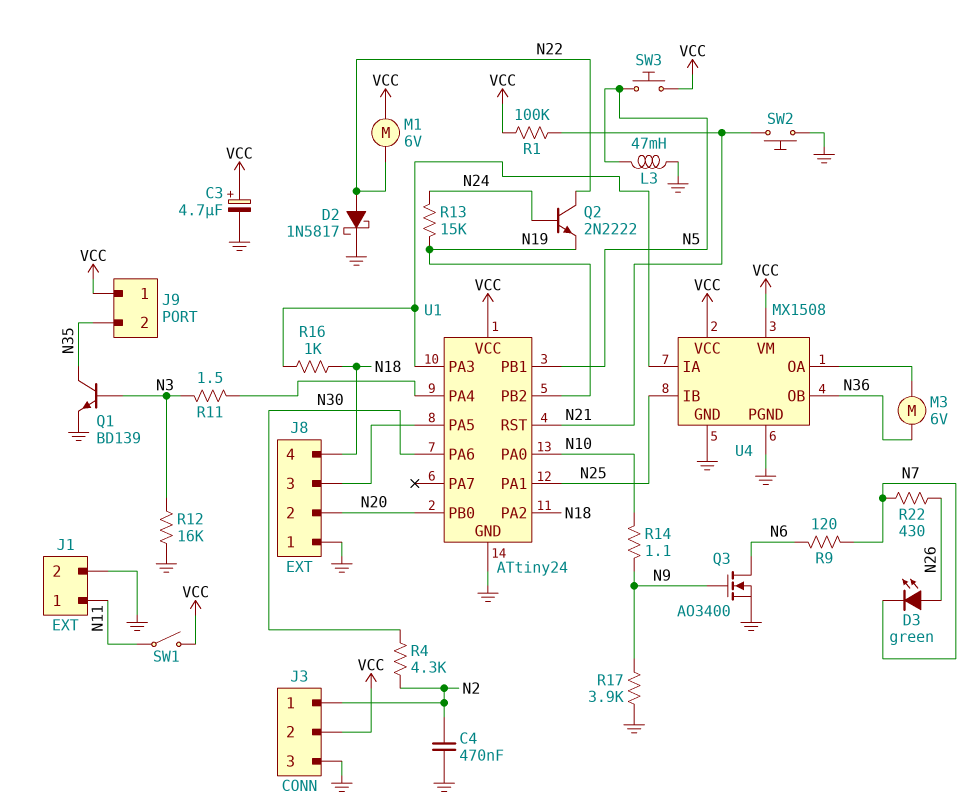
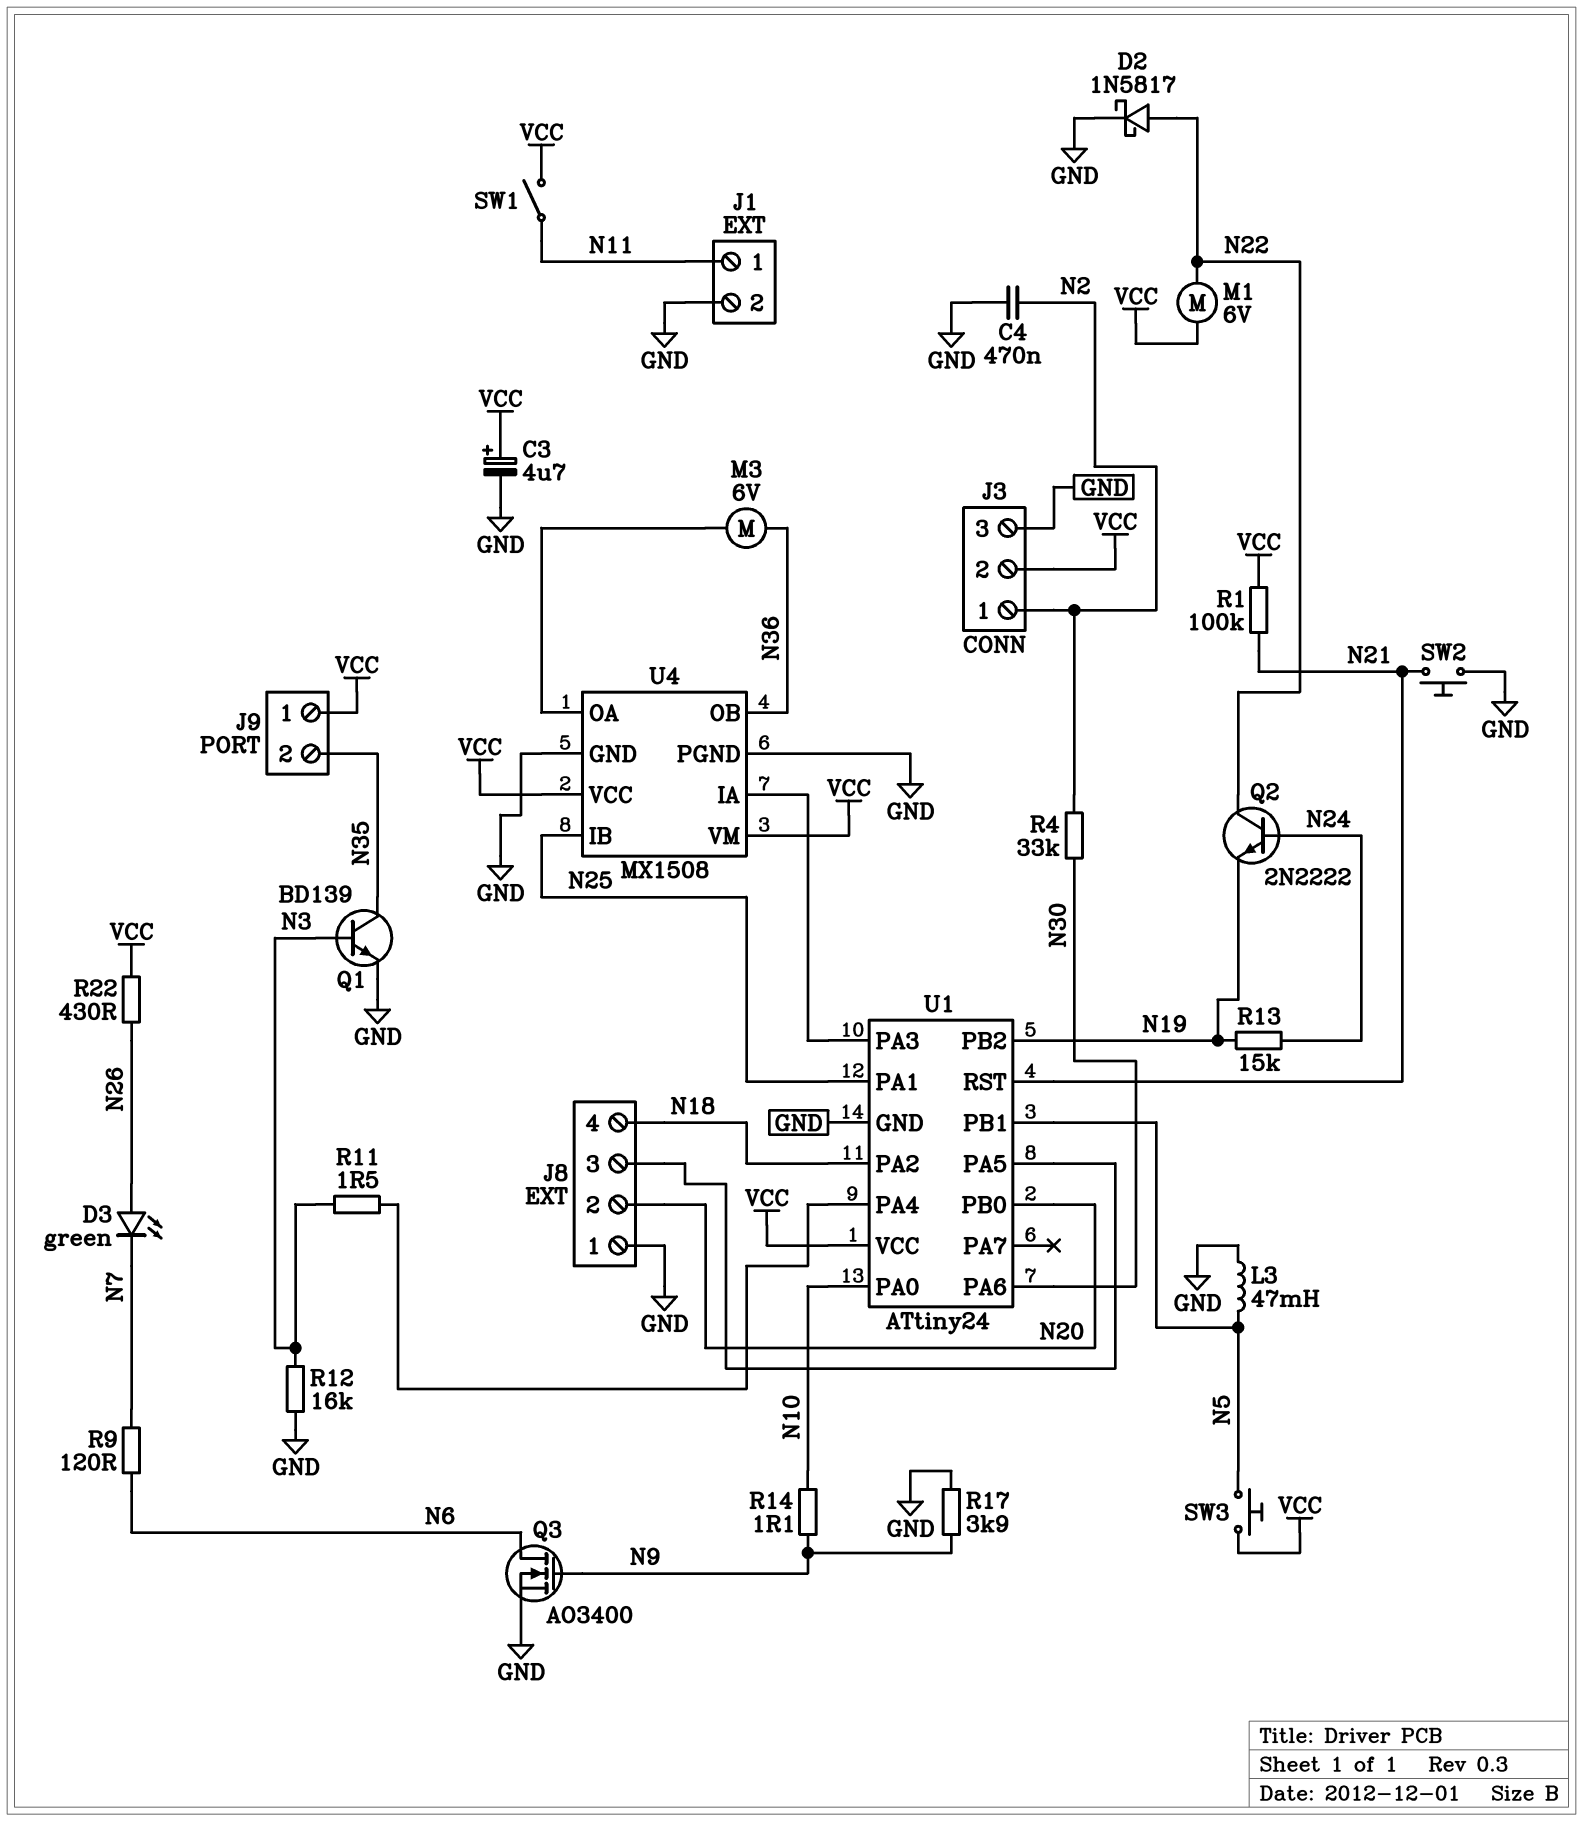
R4: 4.3k (N2, N30) -> 33k (N2, N30)
R16: 1k (N18, U1/PA3) -> none
R22: 430 (N7, N26) -> 430 (N26, VCC)

